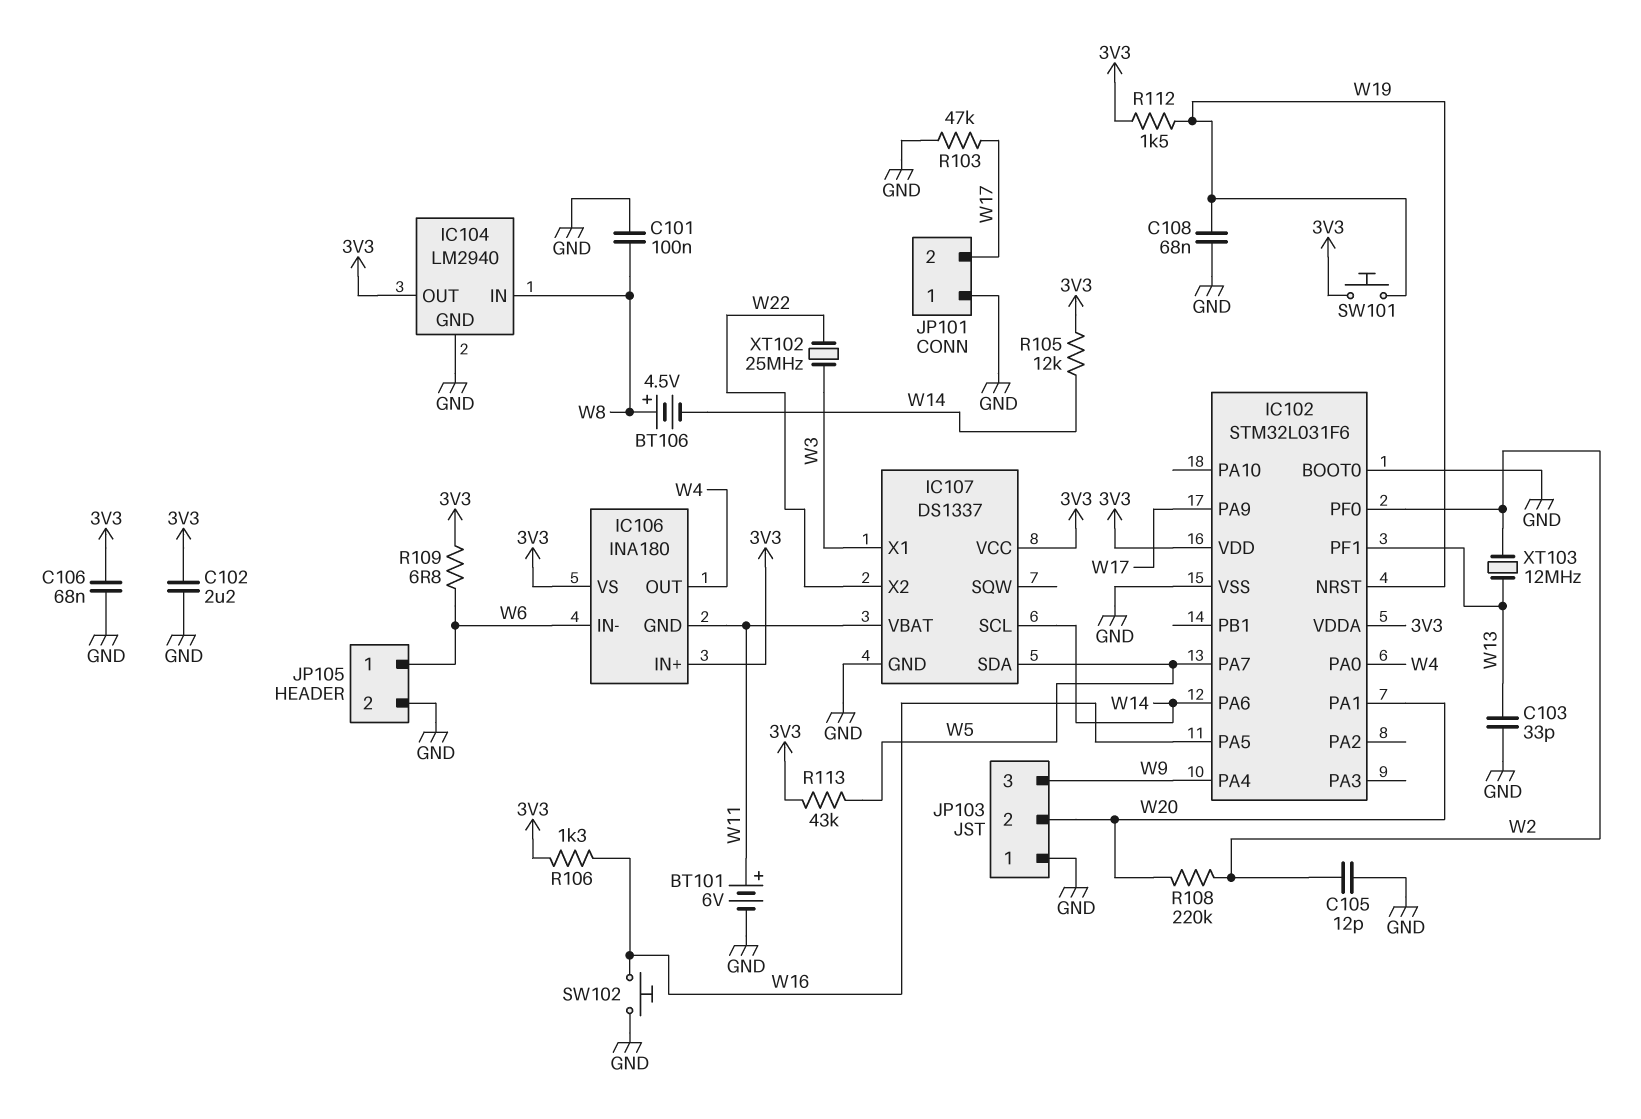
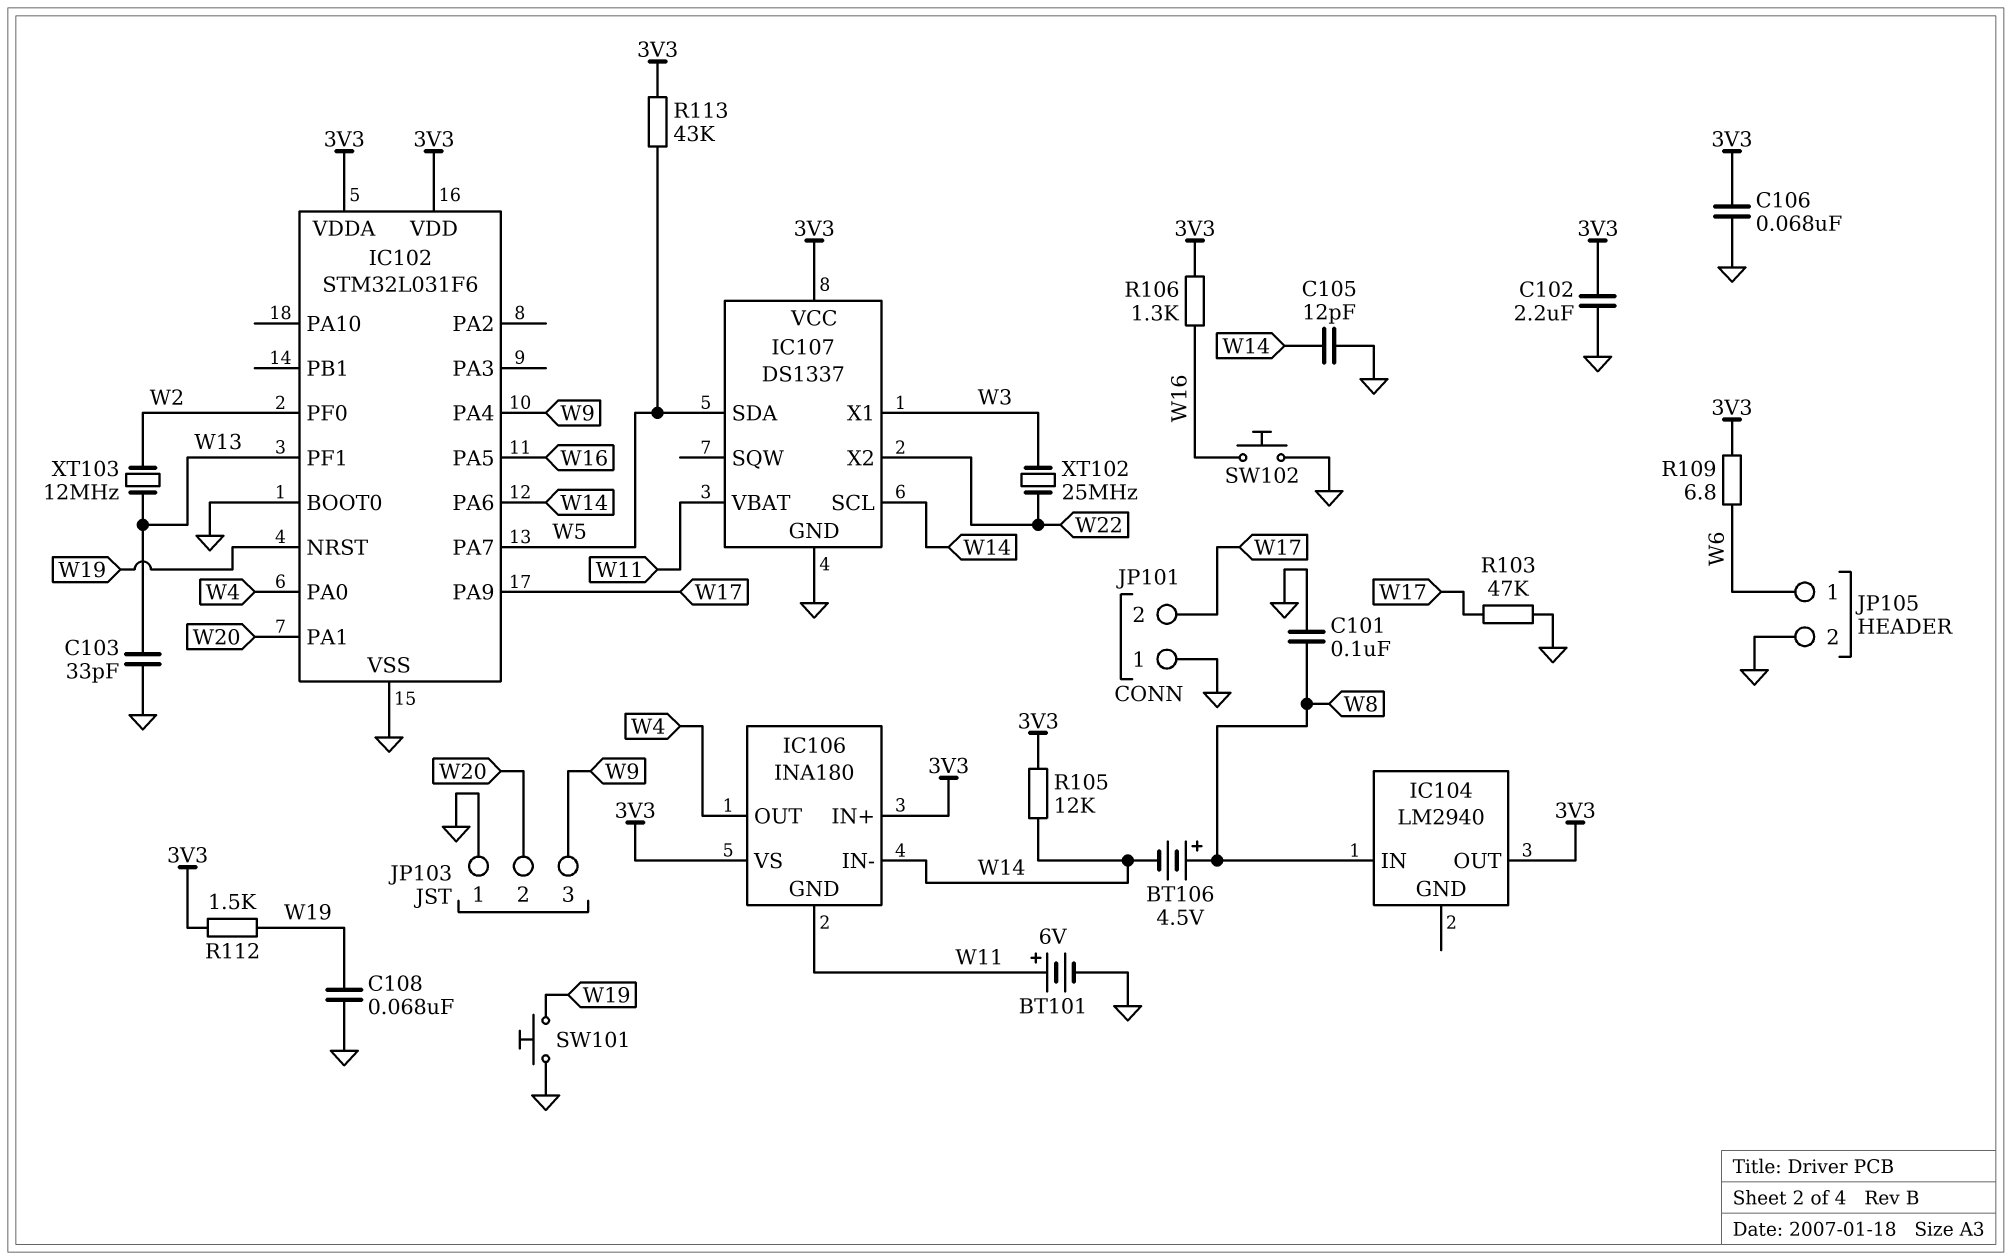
C105: 12pF (GND, W2) -> 12pF (GND, W14)
IC104 pin GND: GND -> none
IC106 pin IN-: W6 -> W14
R108: 220k (W2, W20) -> none
SW101: button (3V3, W19) -> button (GND, W19)

